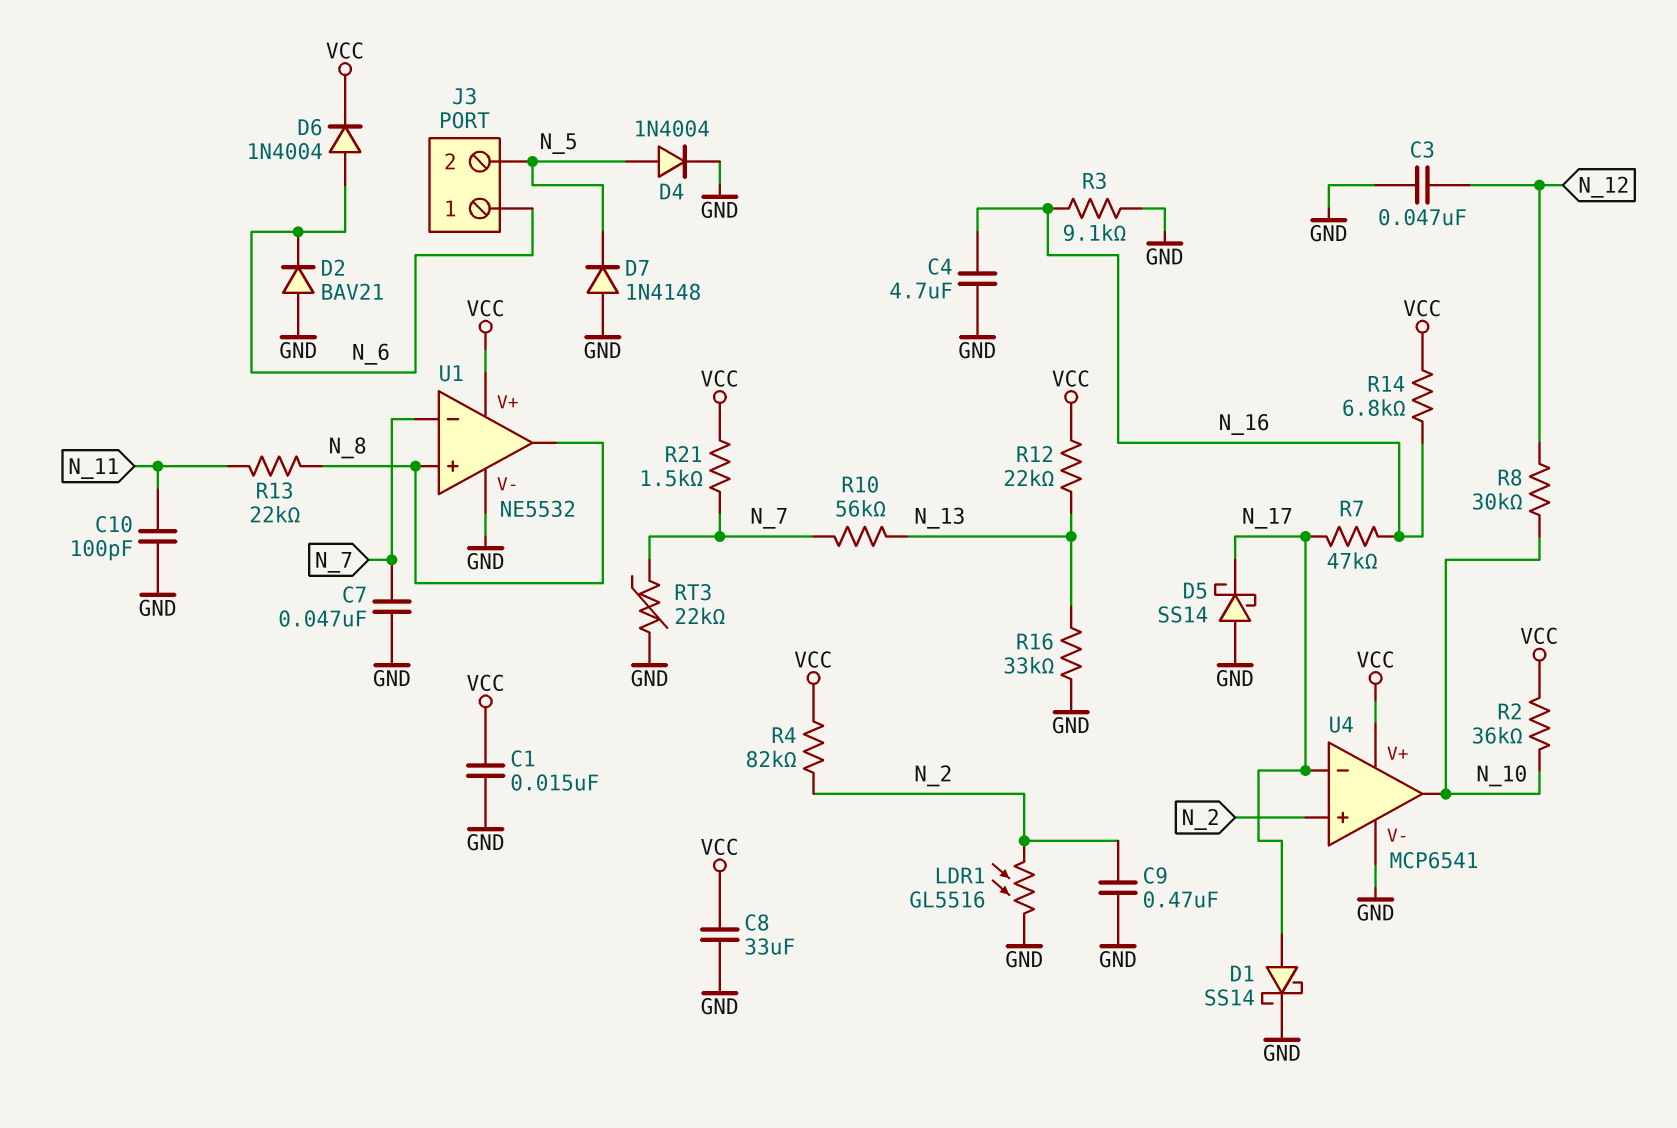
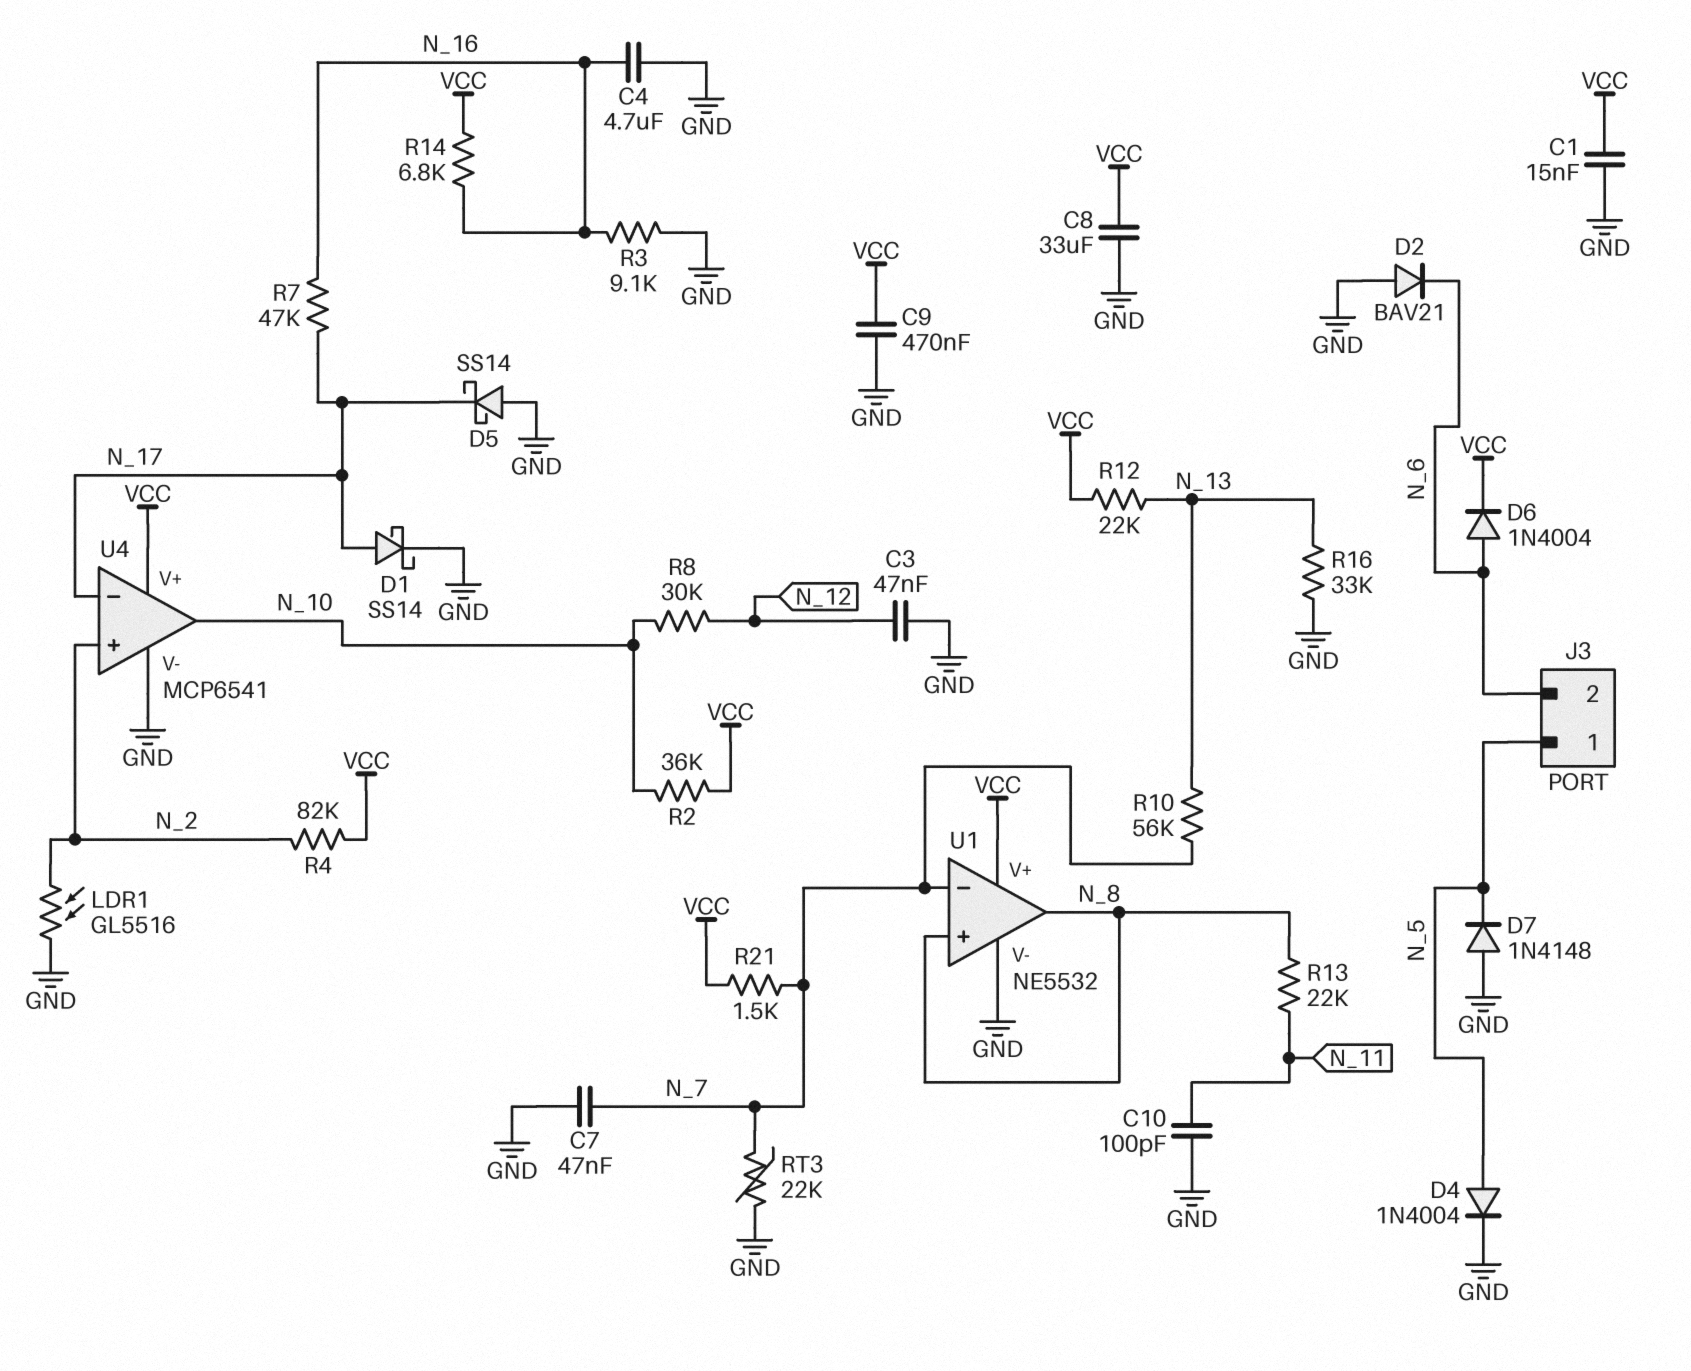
C9: 470nF (GND, N_2) -> 470nF (GND, VCC)
J3 pin 1: N_6 -> N_5
J3 pin 2: N_5 -> N_6

